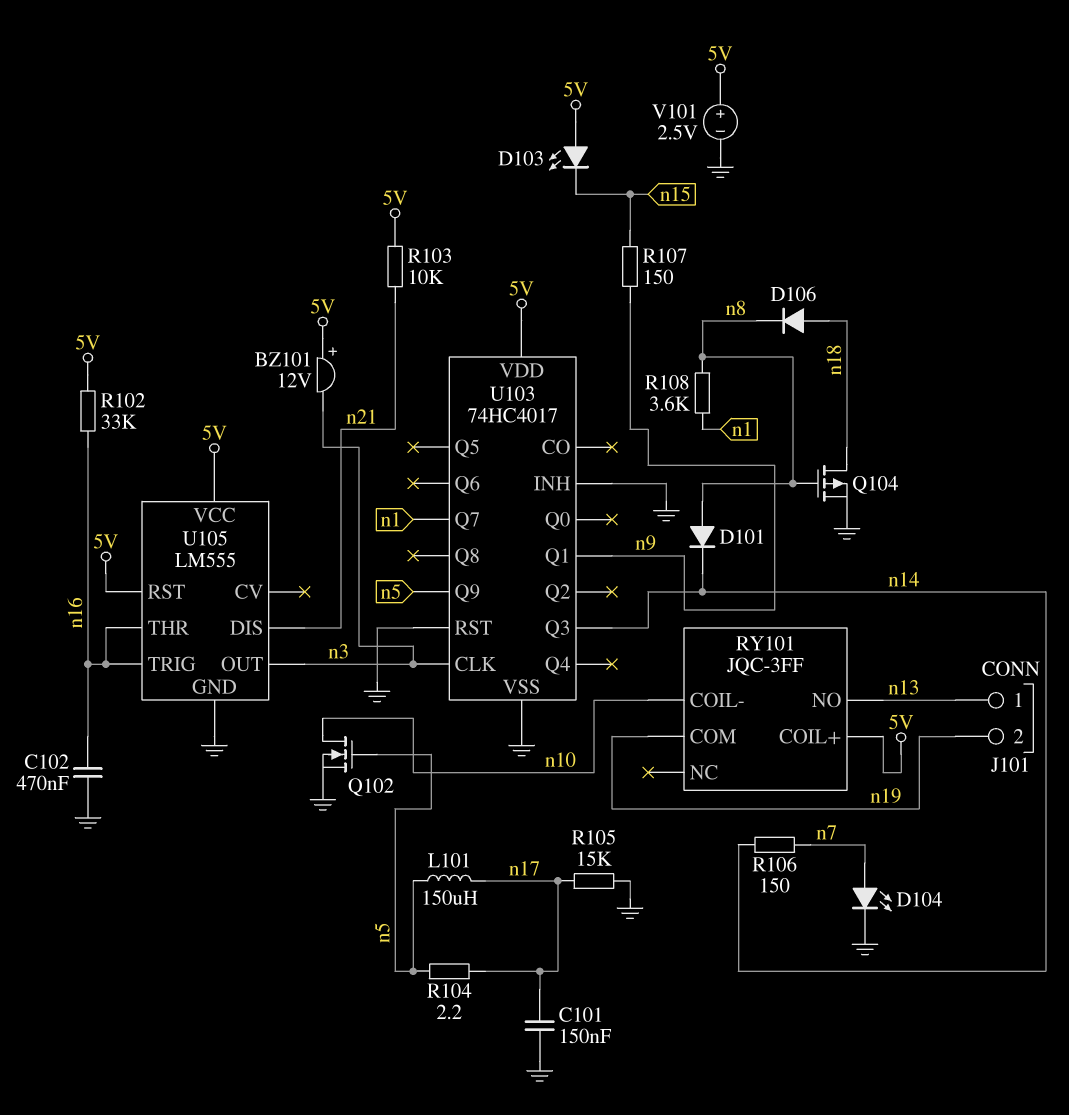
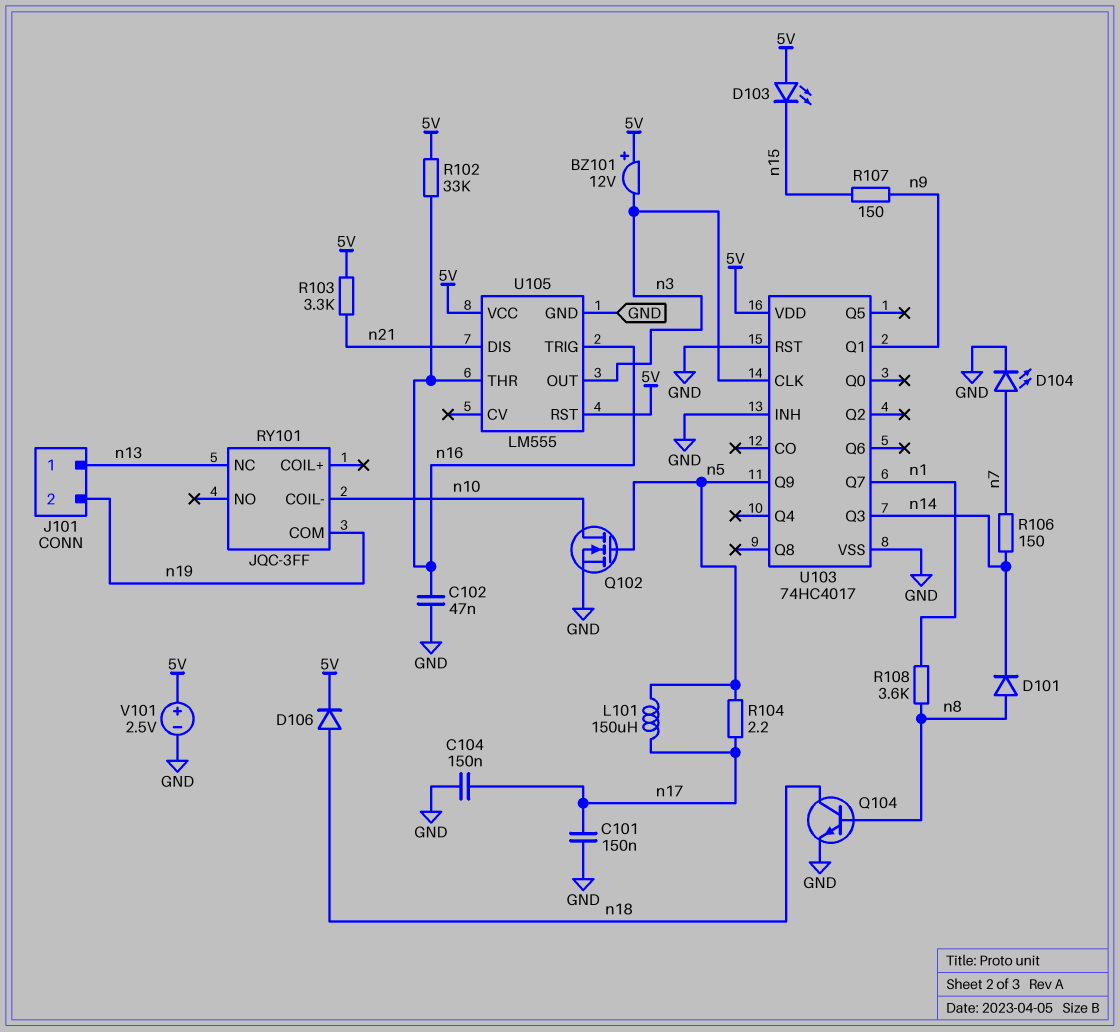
C102: 470nF (GND, n16) -> 47nF (GND, n16)
C104: none -> 150nF (GND, n17)
D106: diode (A n18, K n8) -> diode (A n18, K 5V)
Q104: PMOS (G n8, D n18, S GND) -> NPN (B n8, C n18, E GND)
R103: 10k (5V, n21) -> 3.3k (5V, n21)
R105: 15k (GND, n17) -> none
RY101 pin COIL+: 5V -> none
RY101 pin NC: none -> n13
RY101 pin NO: n13 -> none

